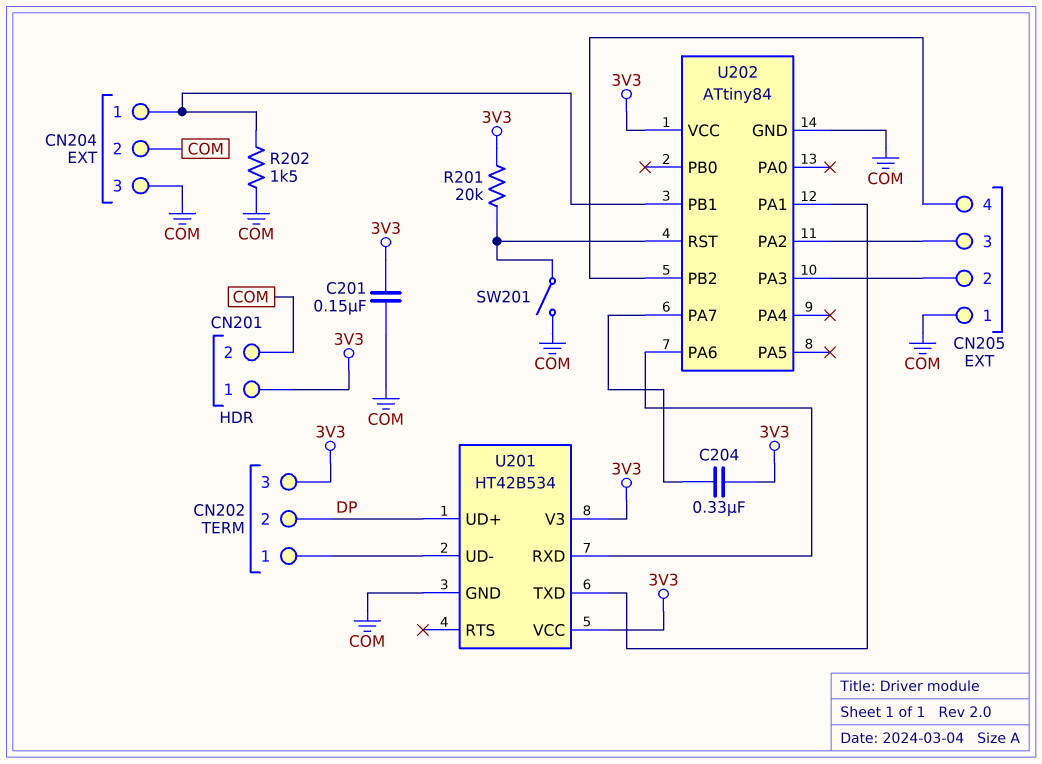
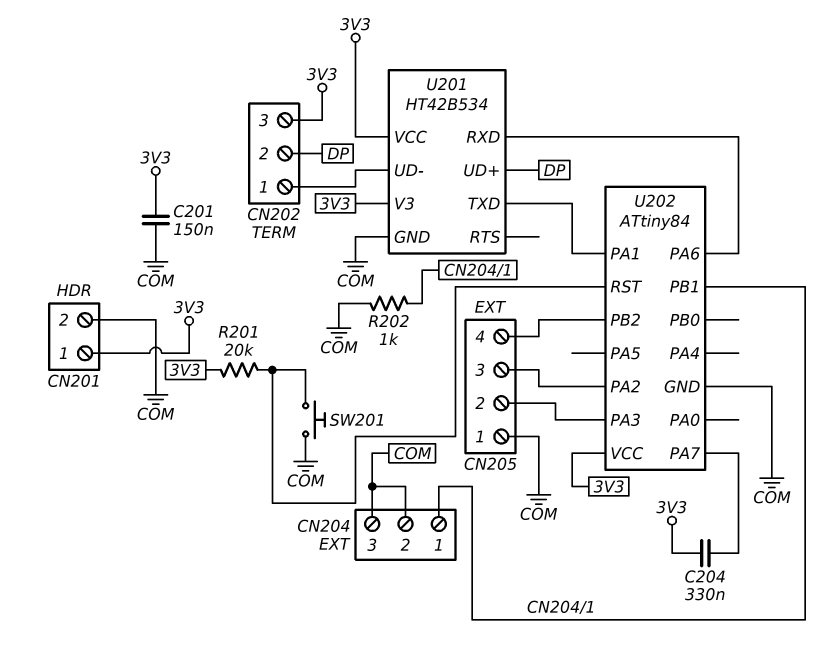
R202: 1.5k (CN204/1, COM) -> 1k (CN204/1, COM)
SW201: switch (COM, U202/RST) -> button (COM, U202/RST)

